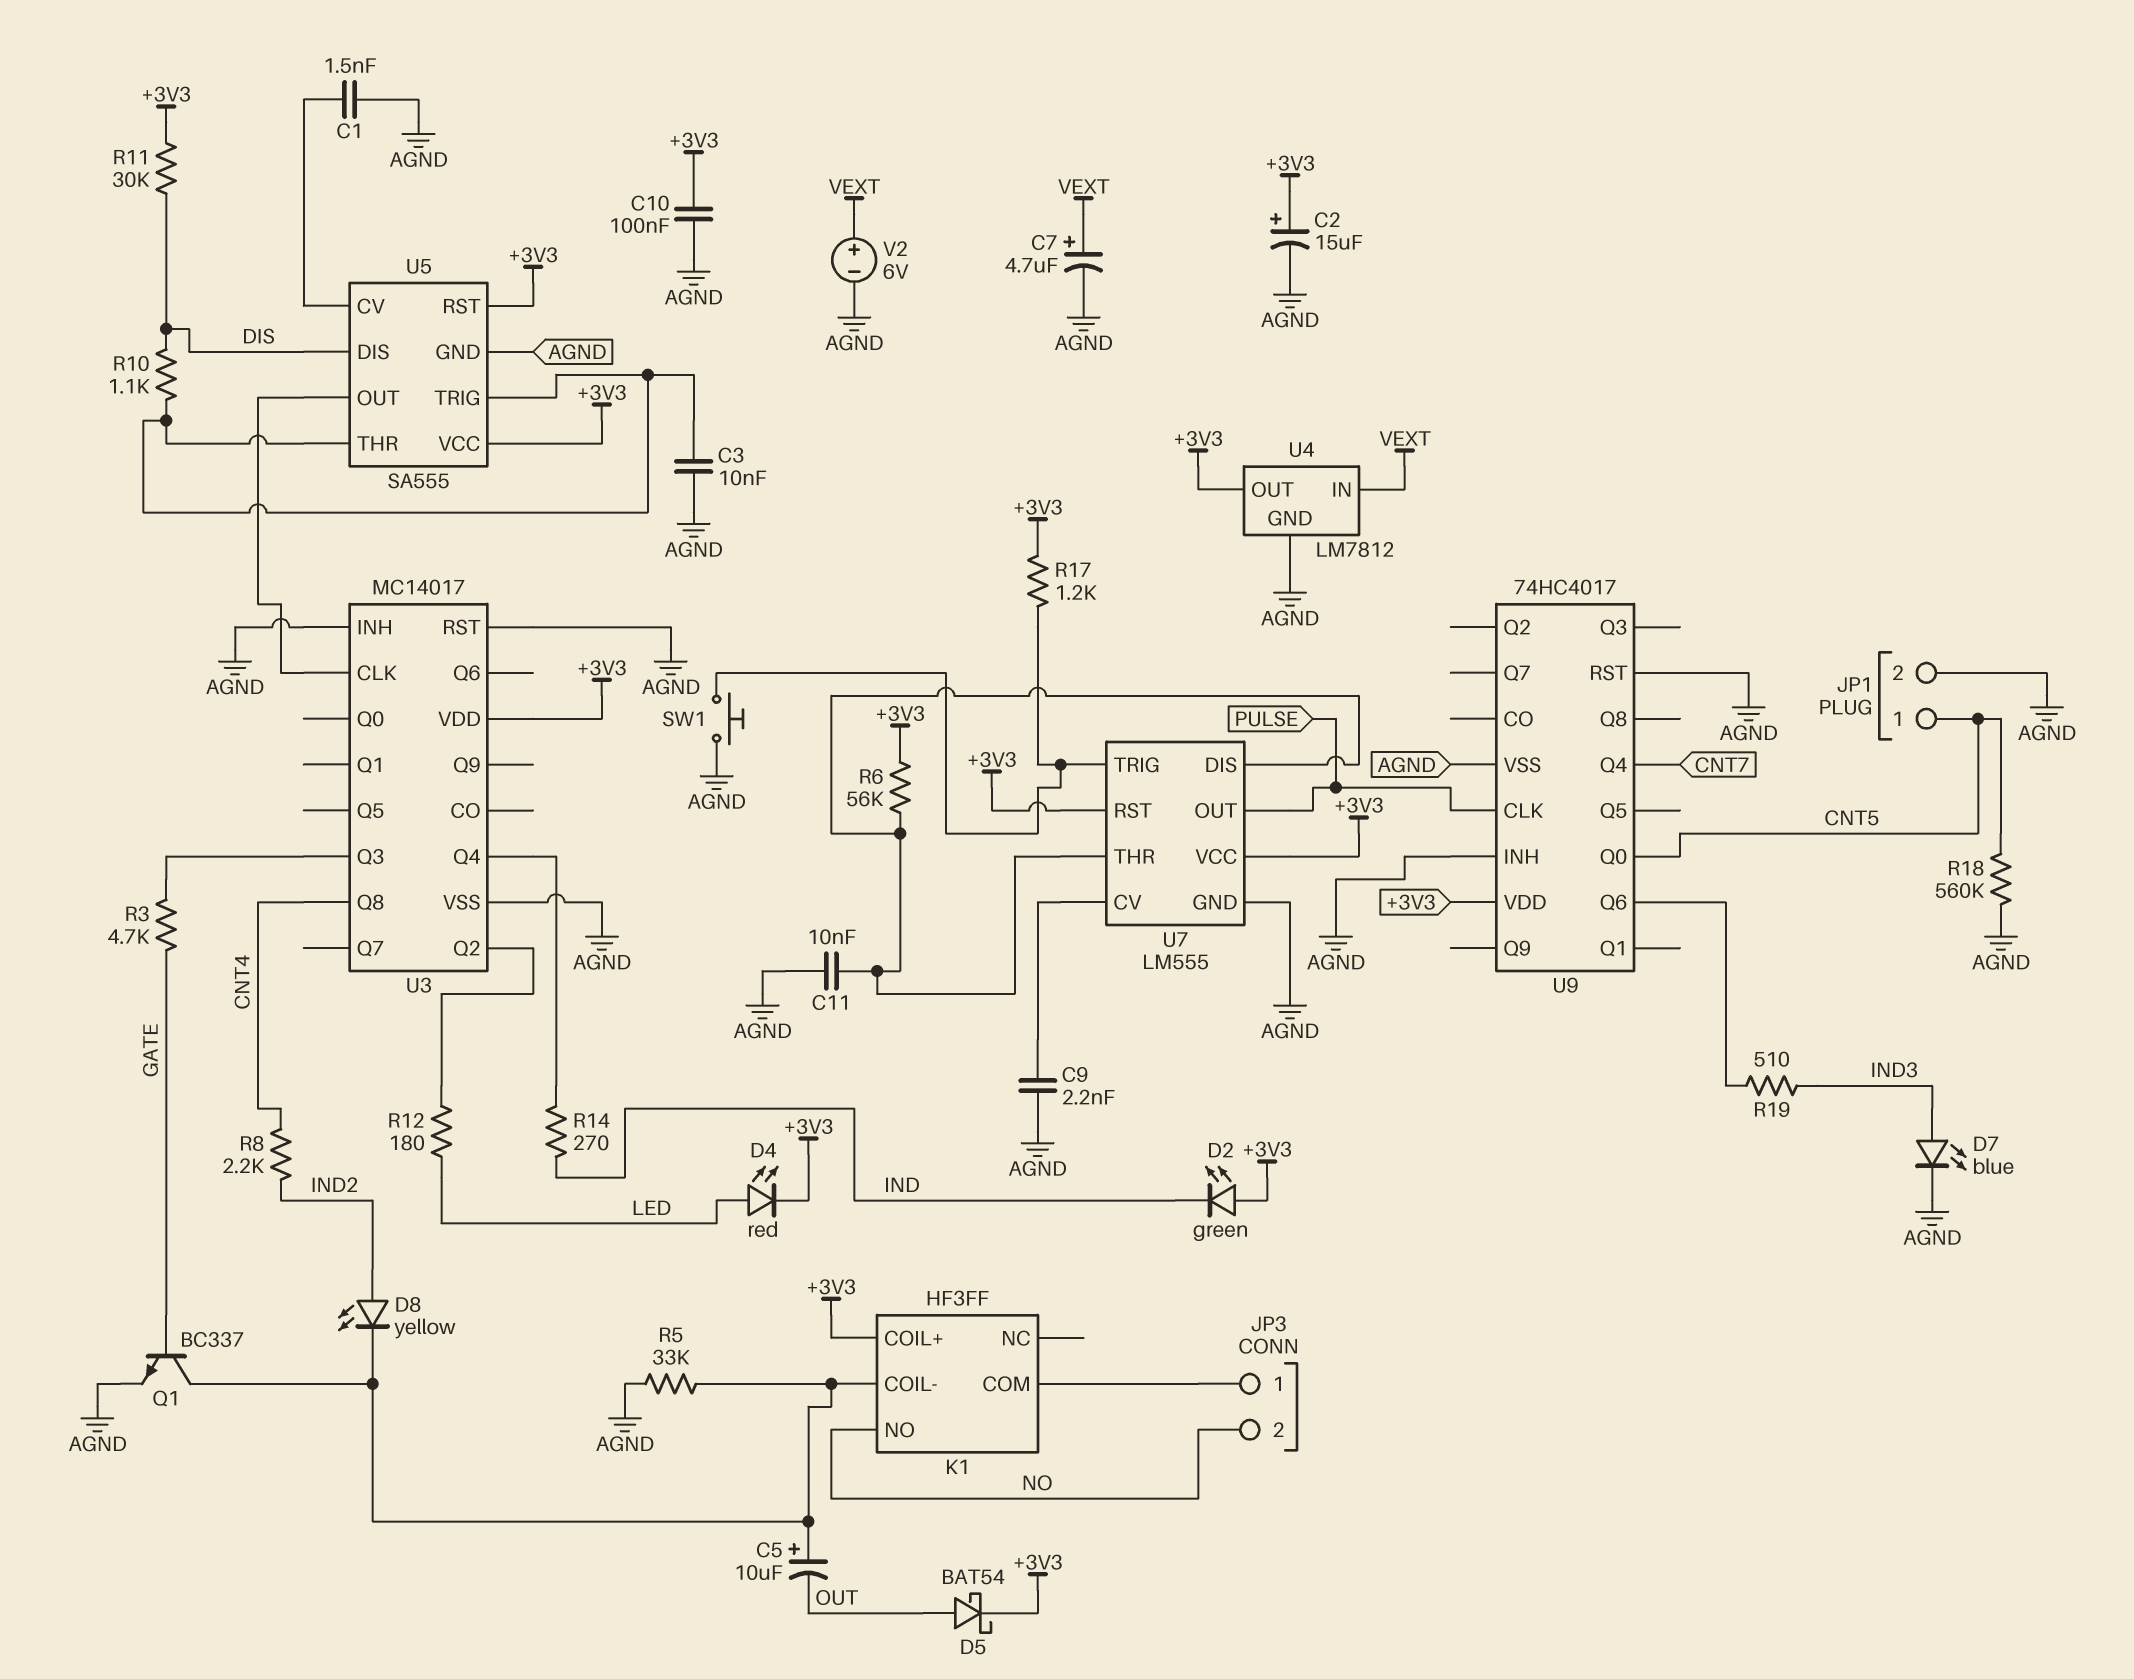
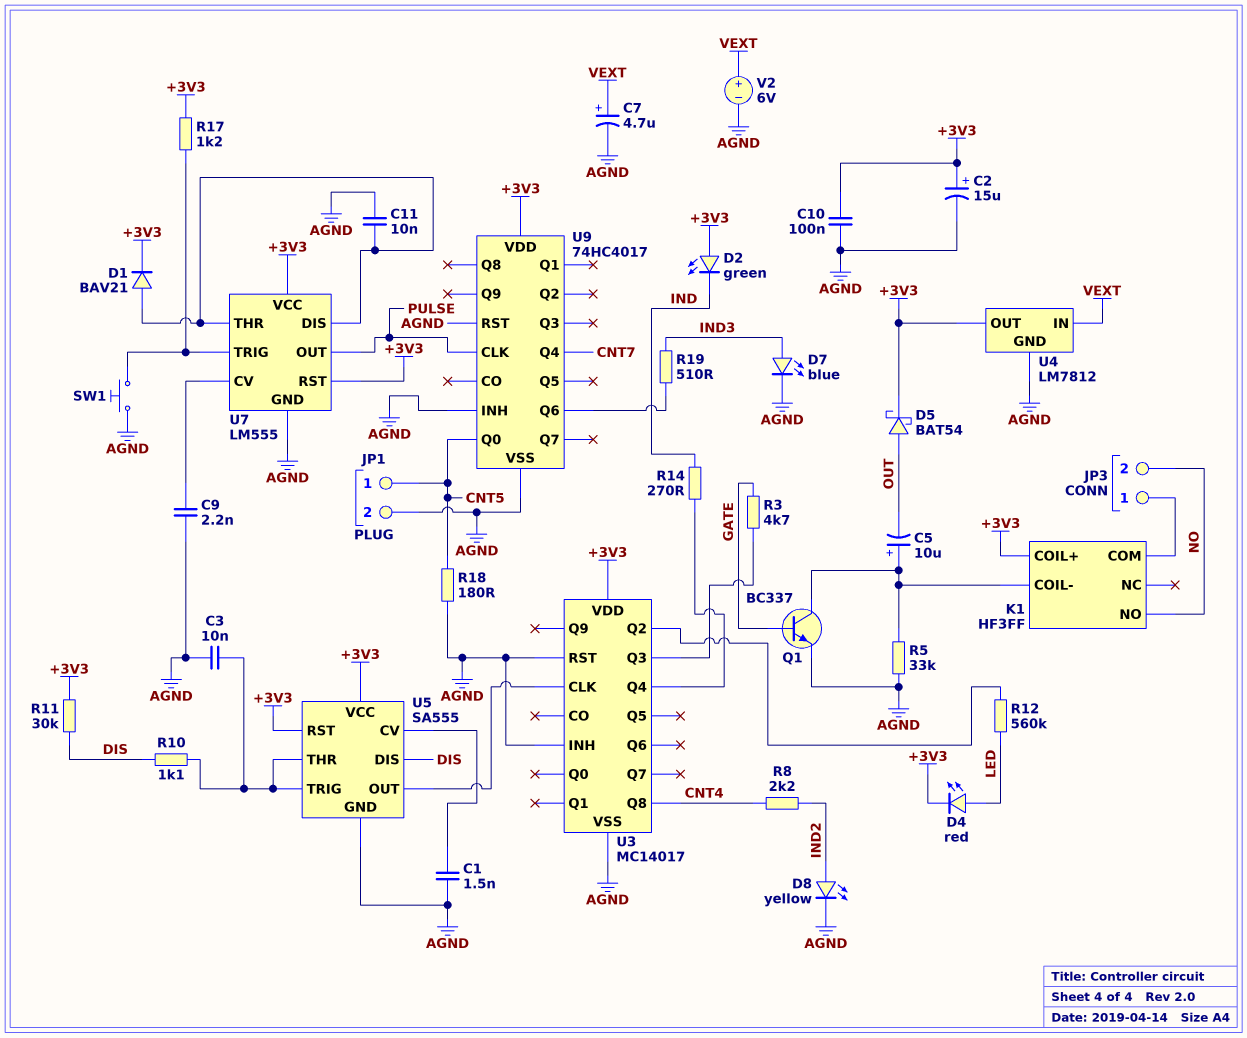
D1: none -> diode BAV21 (A U7/DIS, K +3V3)
D8: LED yellow (A IND2, K K1/COIL-) -> LED yellow (A IND2, K AGND)
R6: 56k (+3V3, U7/DIS) -> none
R12: 180 (LED, U3/Q2) -> 560k (LED, U3/Q2)
R18: 560k (AGND, CNT5) -> 180 (AGND, CNT5)

